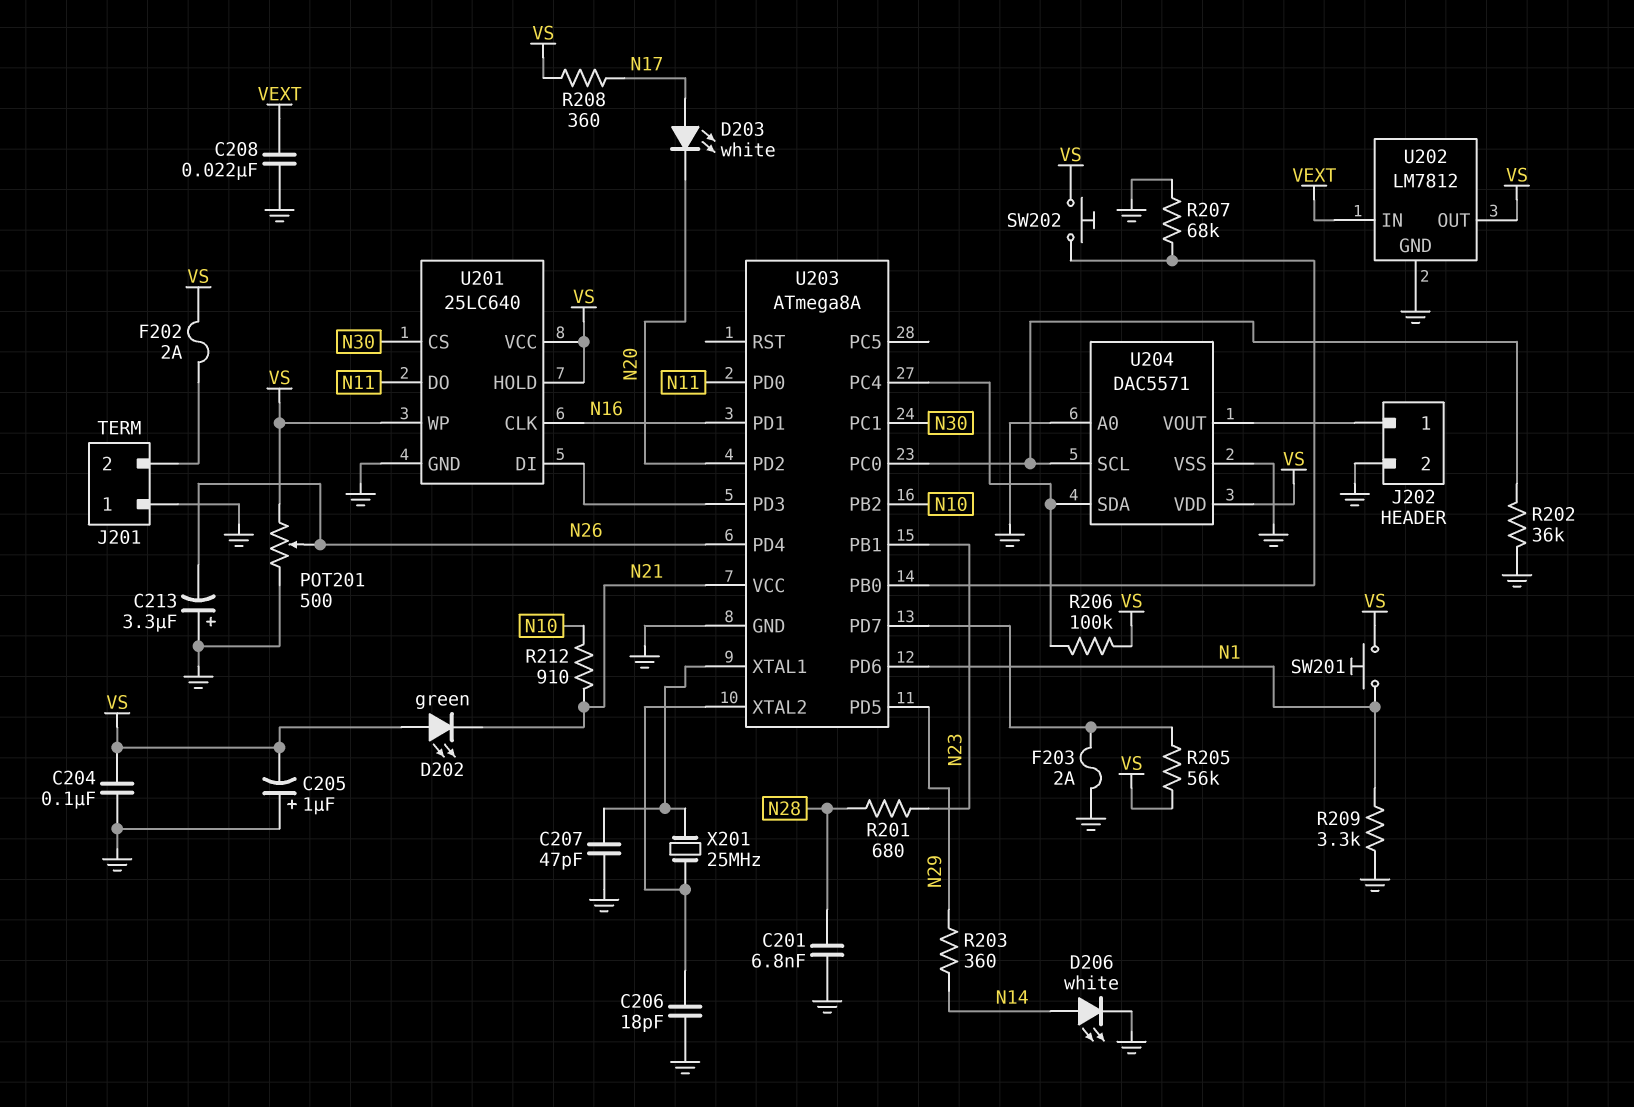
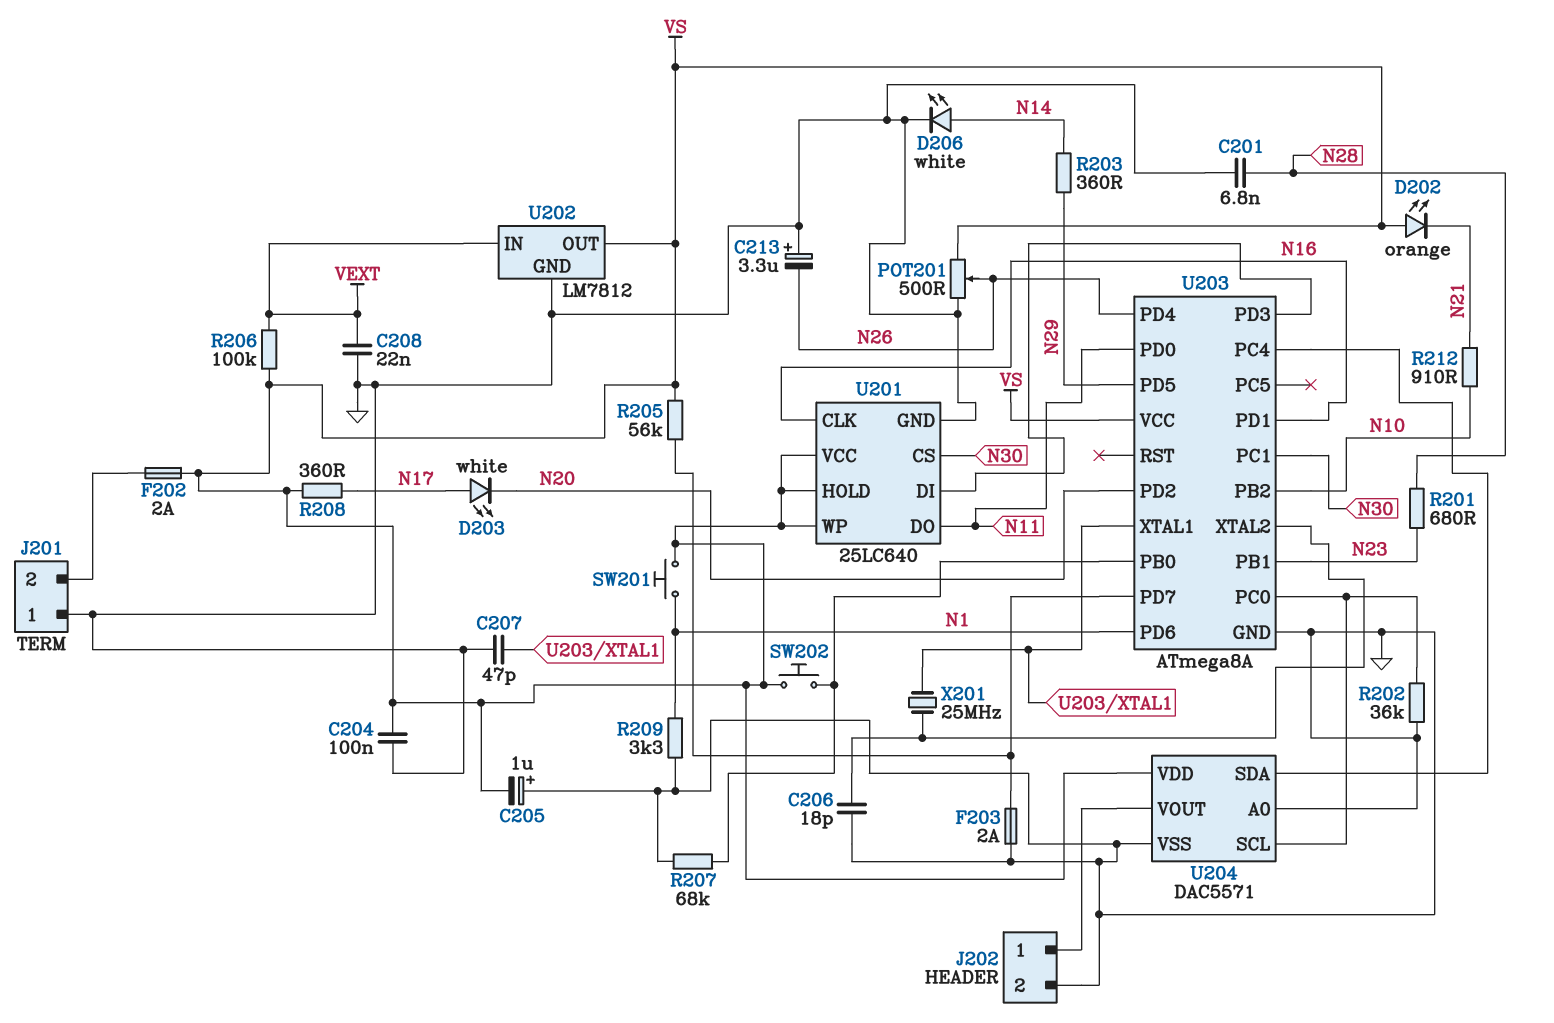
D202: LED green (A VS, K N21) -> LED orange (A VS, K N21)
R206: 100k (U203/PC4, VS) -> 100k (VEXT, VS)
U203 pin VCC: N21 -> VS

